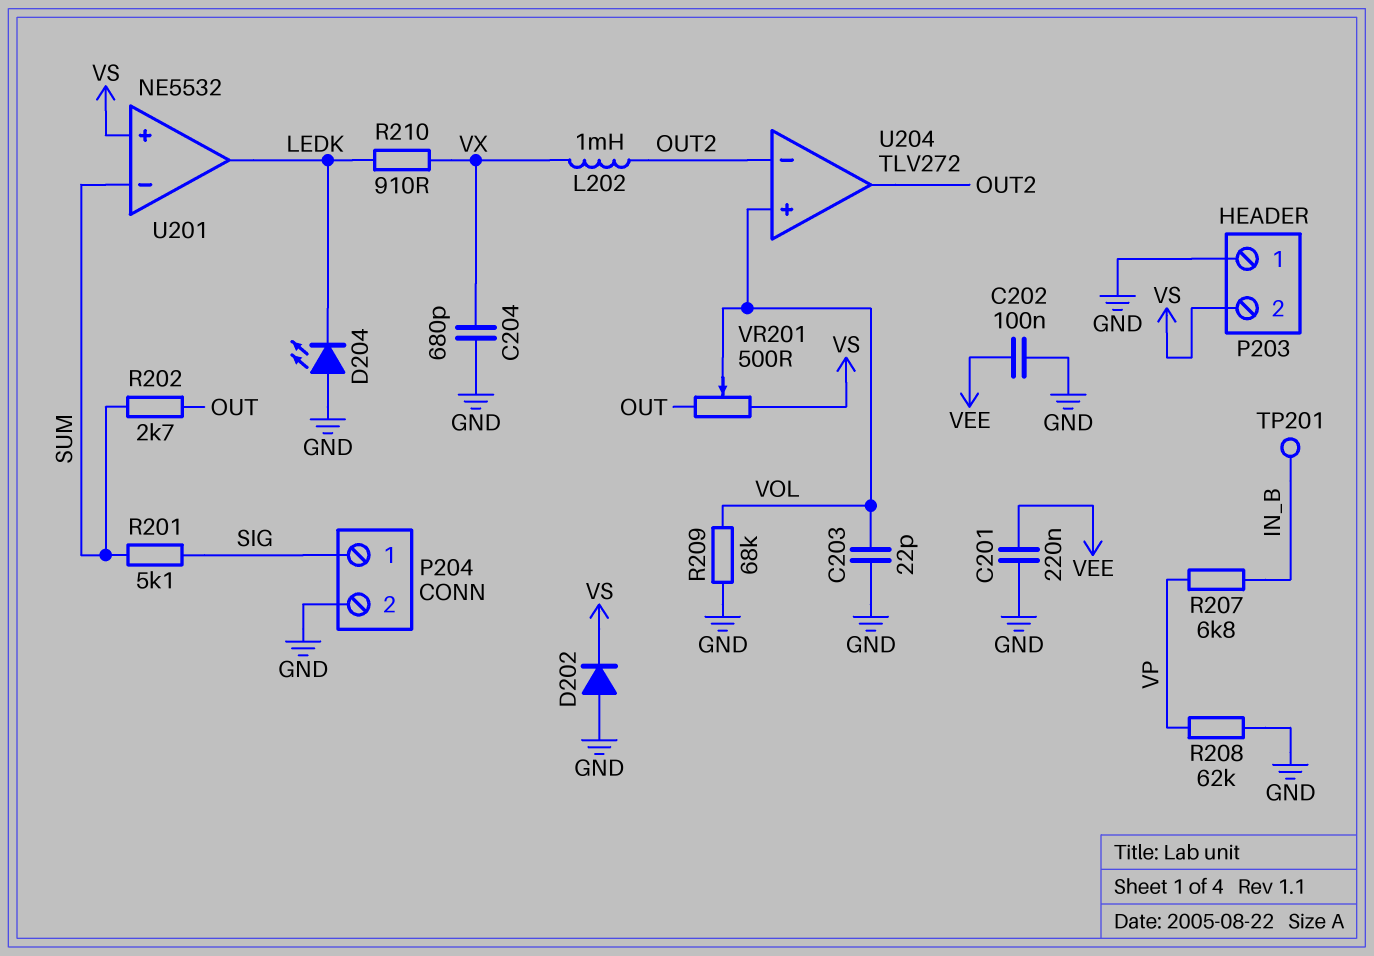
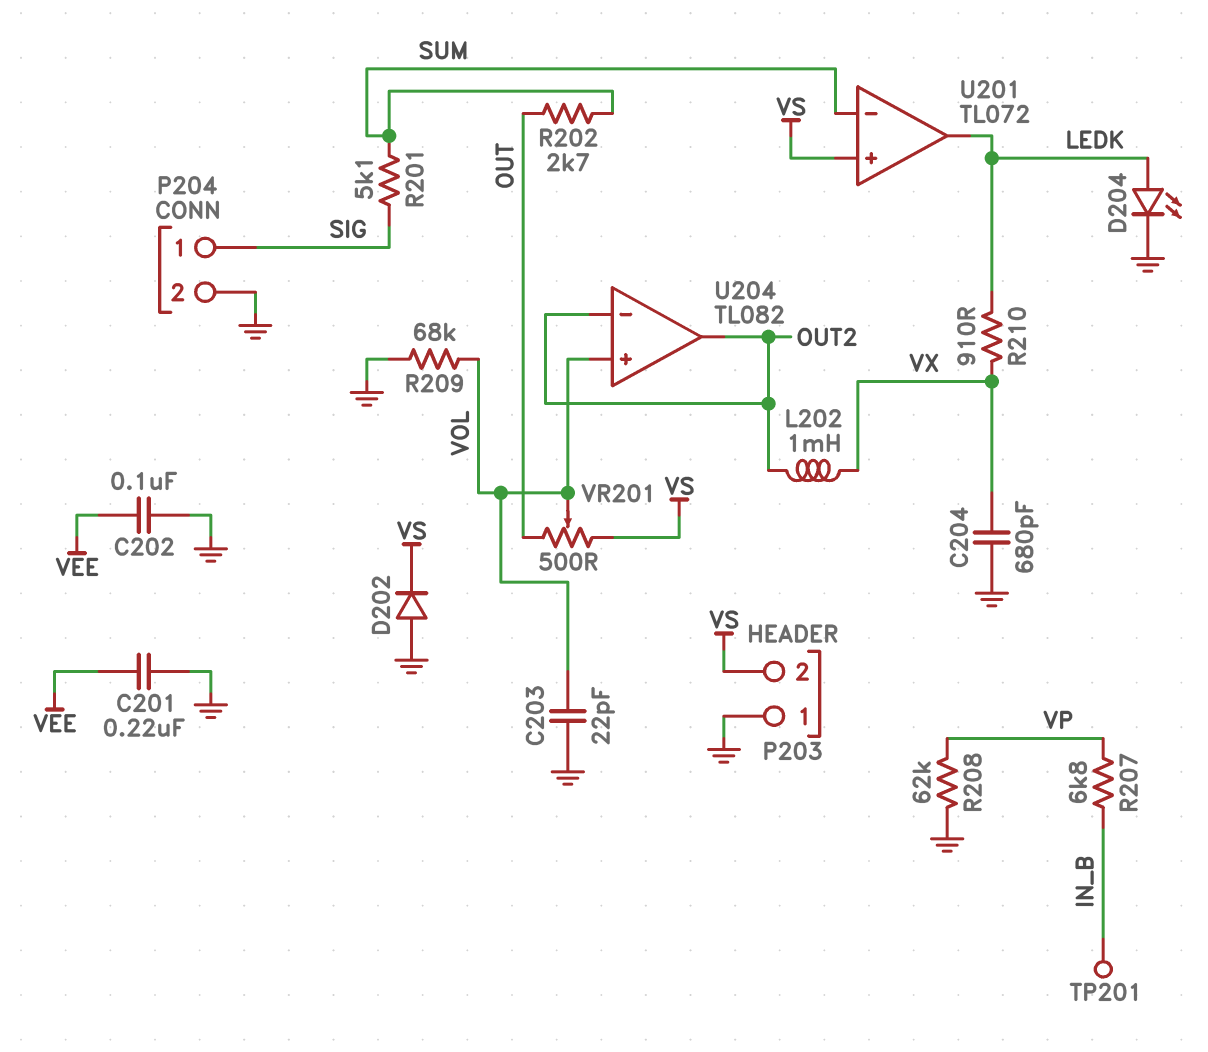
D204: LED (A GND, K LEDK) -> LED (A LEDK, K GND)
U201: NE5532 -> TL072
U204: TLV272 -> TL082

